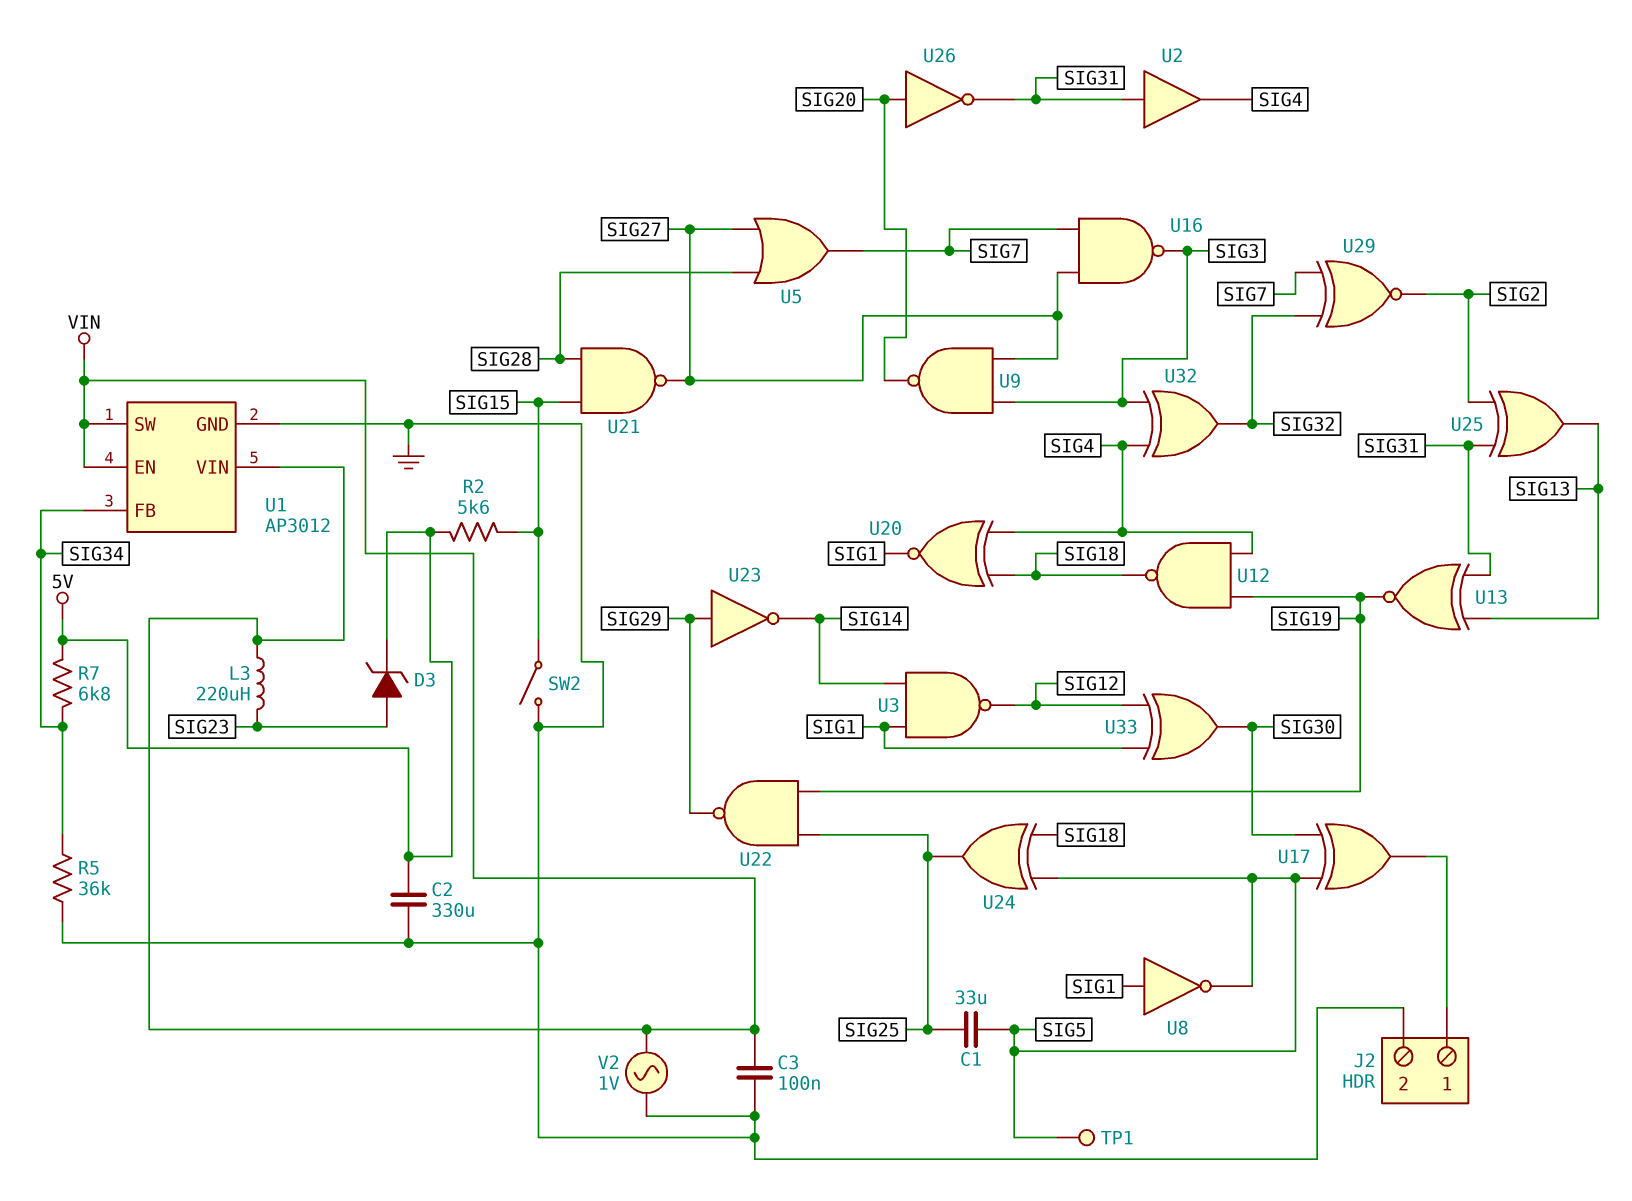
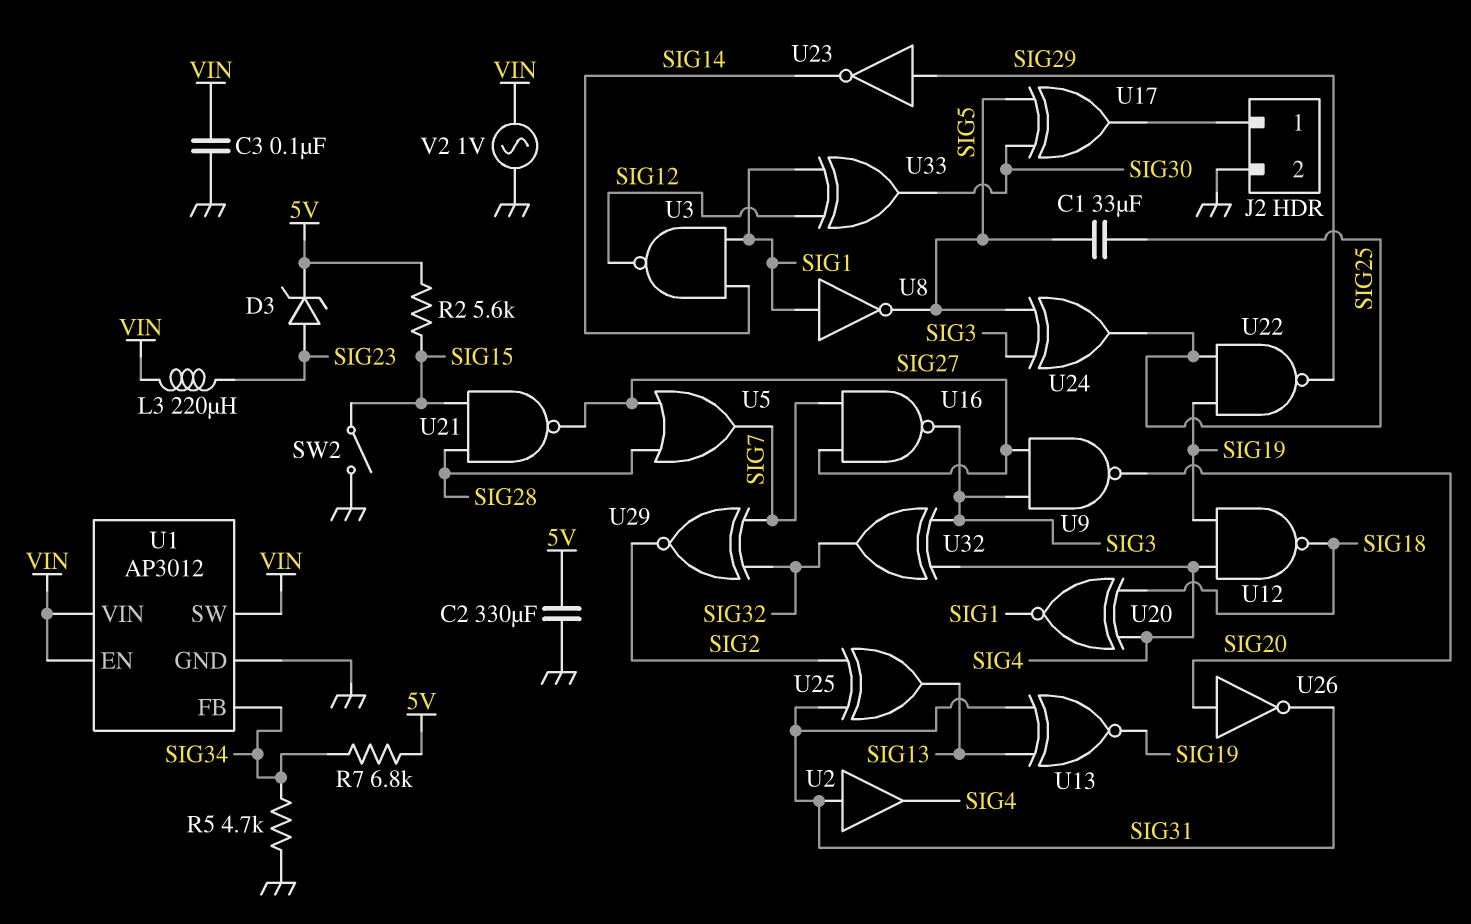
R5: 36k (GND, SIG34) -> 4.7k (GND, SIG34)
TP1: test point (SIG5) -> none
U24: XOR (in SIG5, in SIG18, out SIG25) -> XOR (in SIG3, in SIG5, out SIG25)

